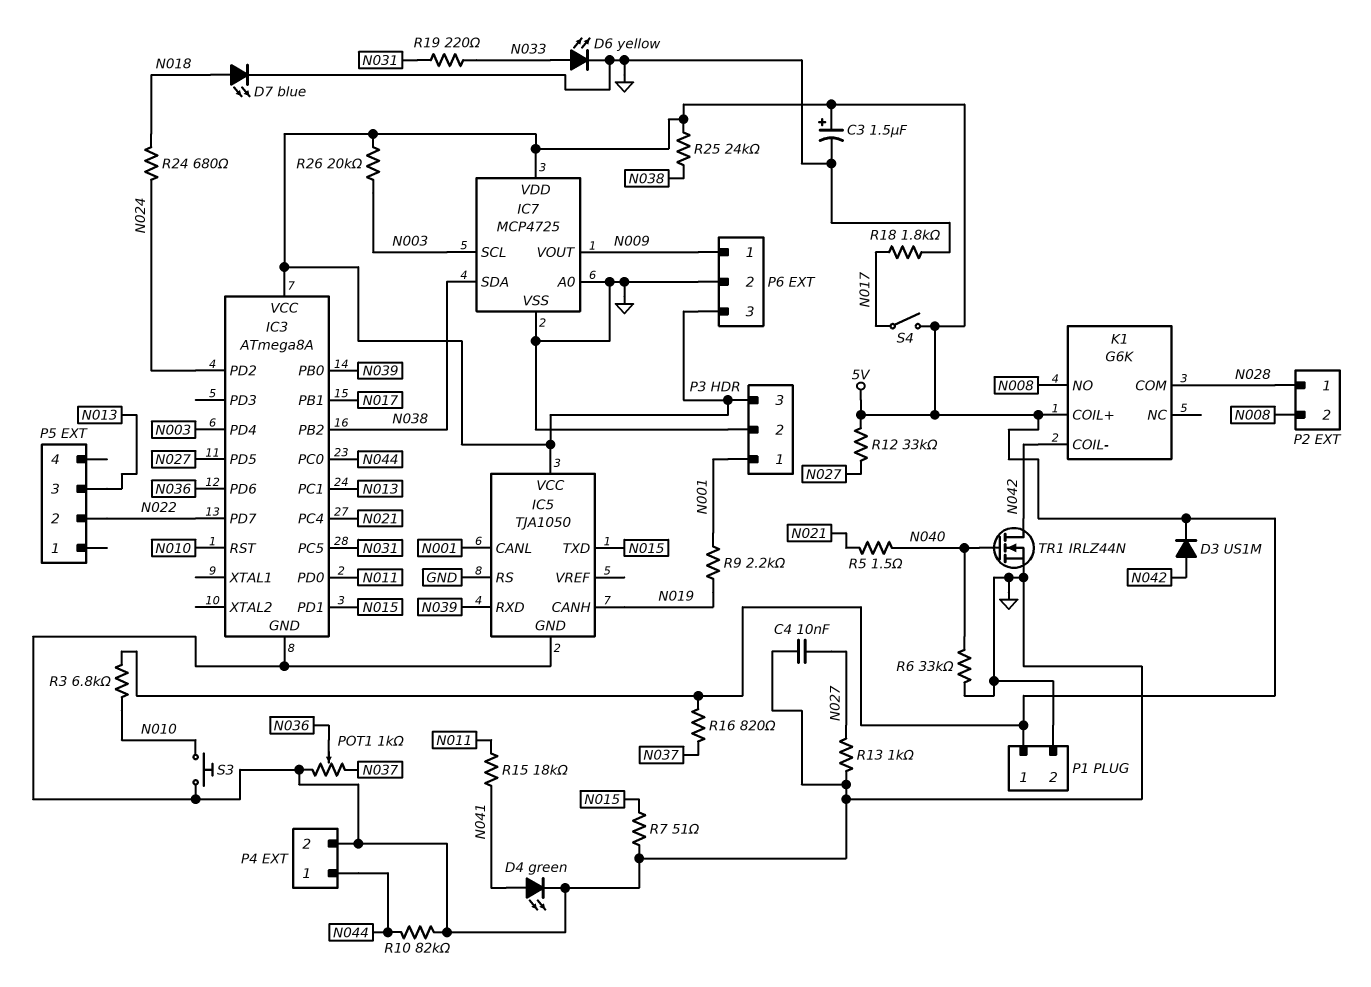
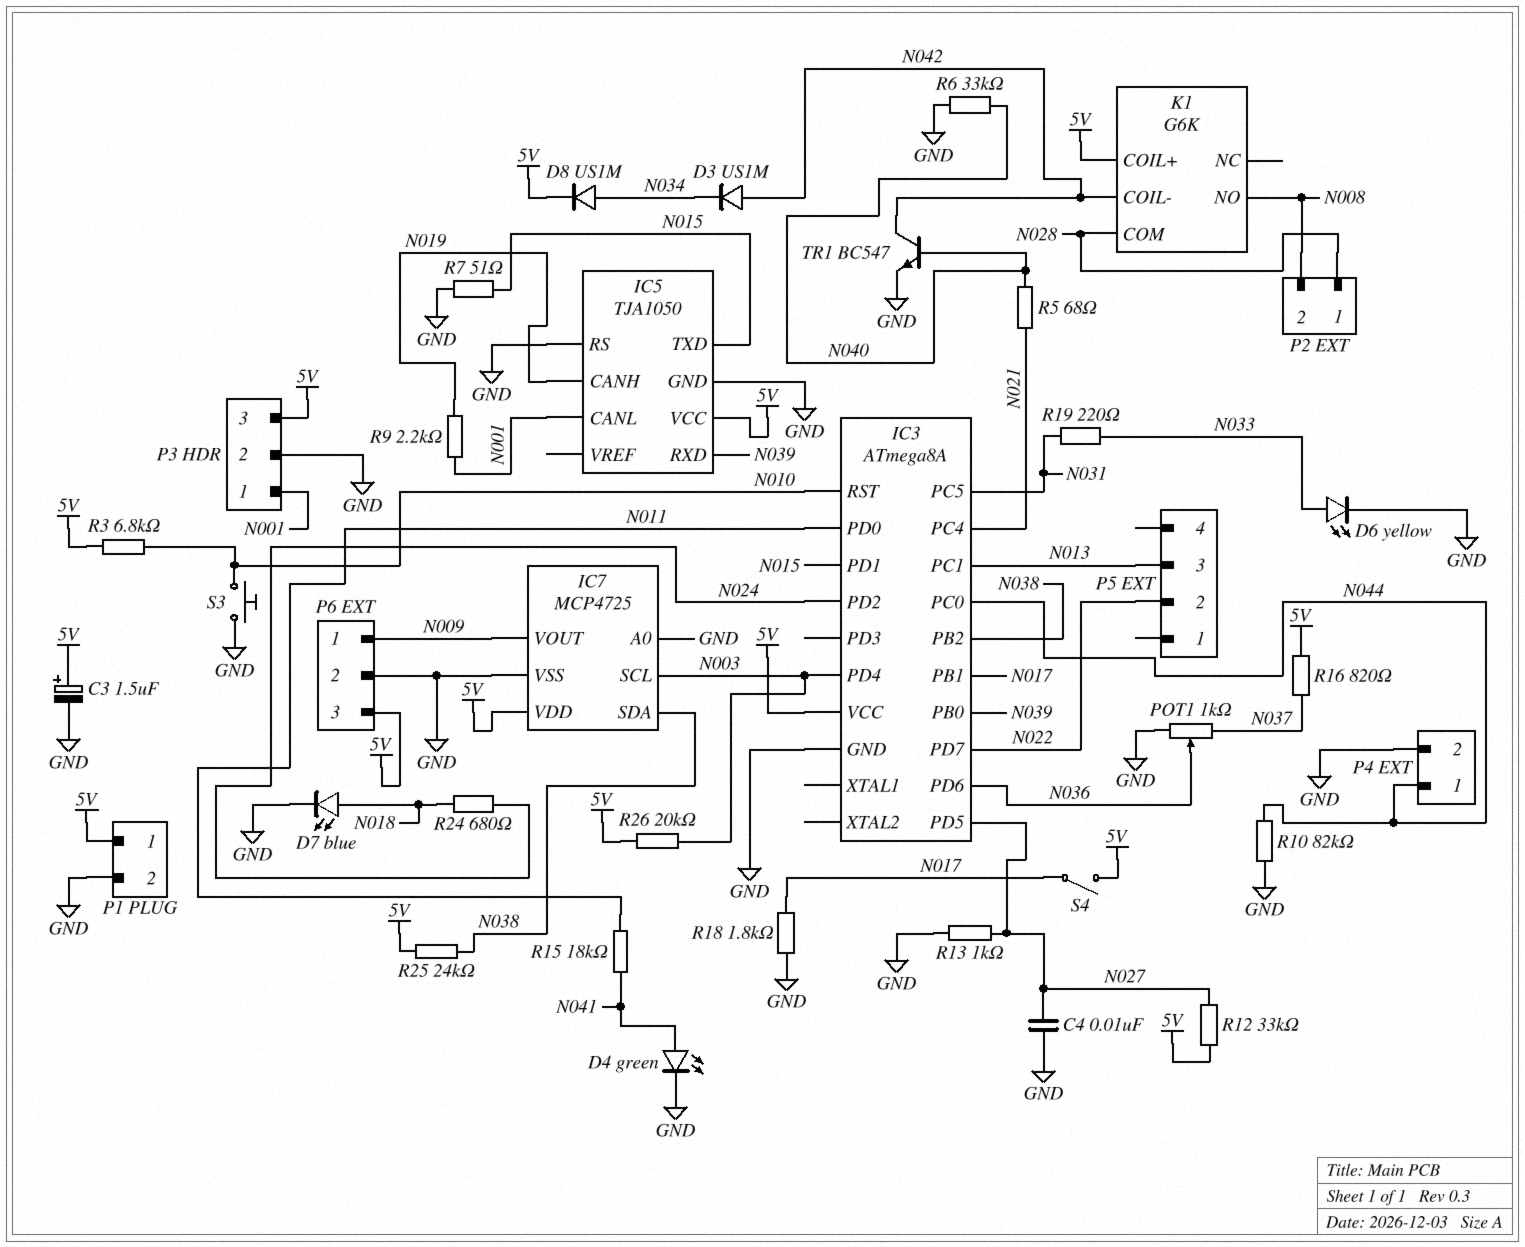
D3: diode US1M (A N042, K 5V) -> diode US1M (A N042, K N034)
D8: none -> diode US1M (A N034, K 5V)
R5: 1.5 (N021, N040) -> 68 (N021, N040)
TR1: NMOS IRLZ44N (G N040, D N042, S GND) -> NPN BC547 (B N040, C N042, E GND)

